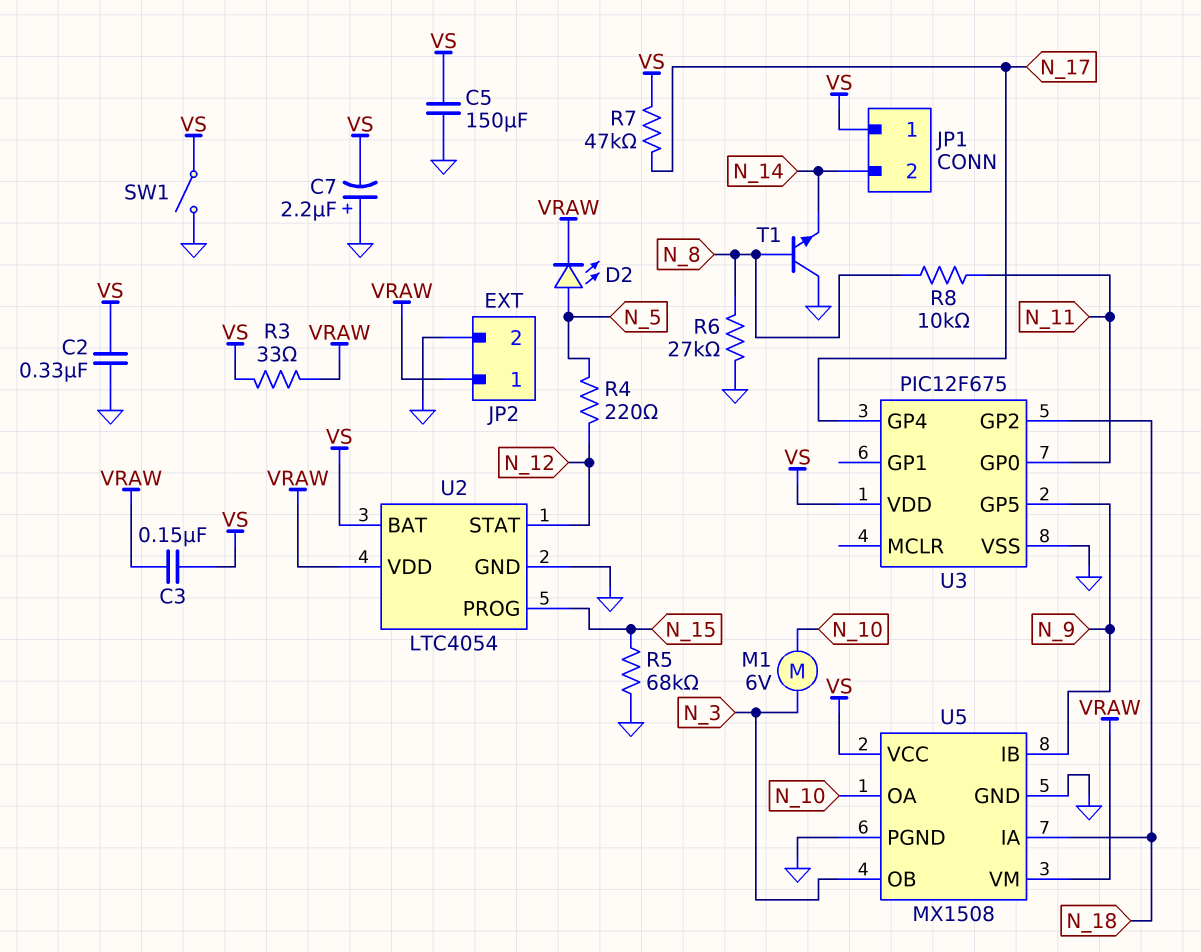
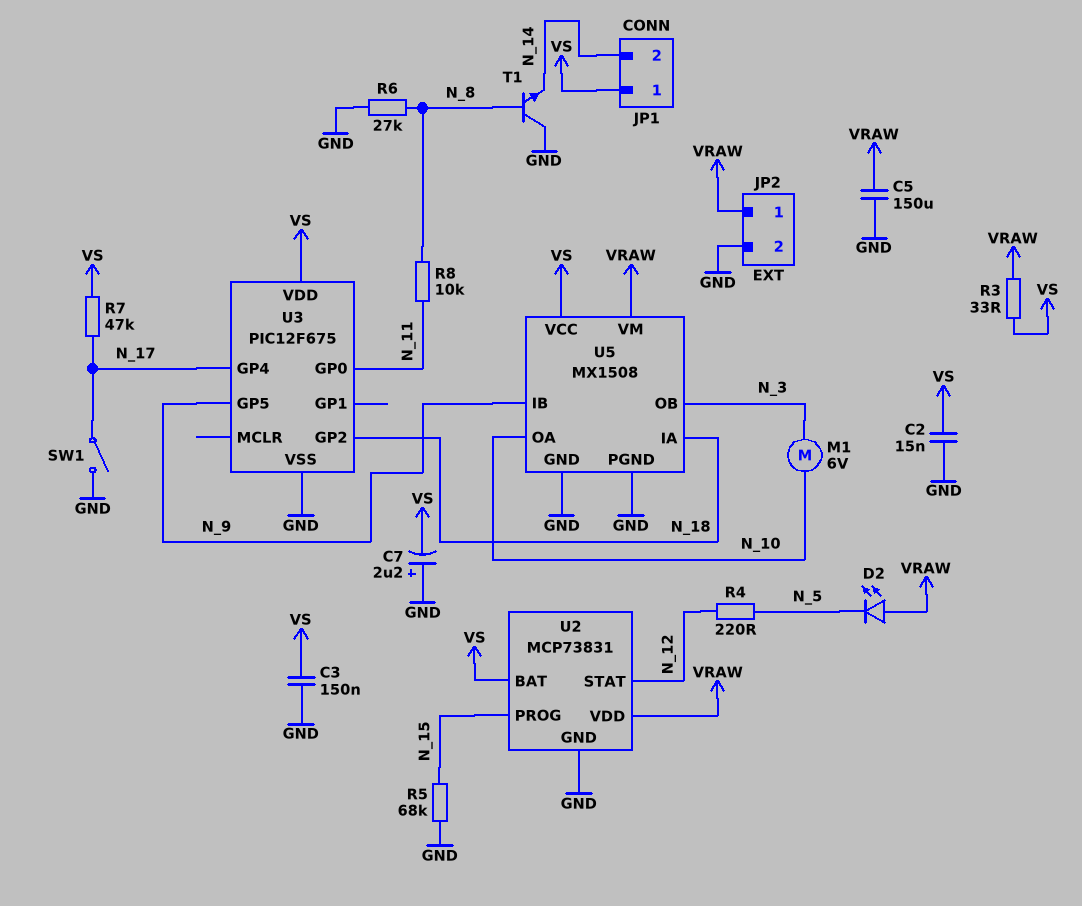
C2: 330nF (GND, VS) -> 15nF (GND, VS)
C3: 150nF (VRAW, VS) -> 150nF (GND, VS)
C5: 150uF (GND, VS) -> 150uF (GND, VRAW)
D2: LED (A N_5, K VRAW) -> LED (A VRAW, K N_5)
SW1: switch (GND, VS) -> switch (GND, N_17)
U2: LTC4054 -> MCP73831

